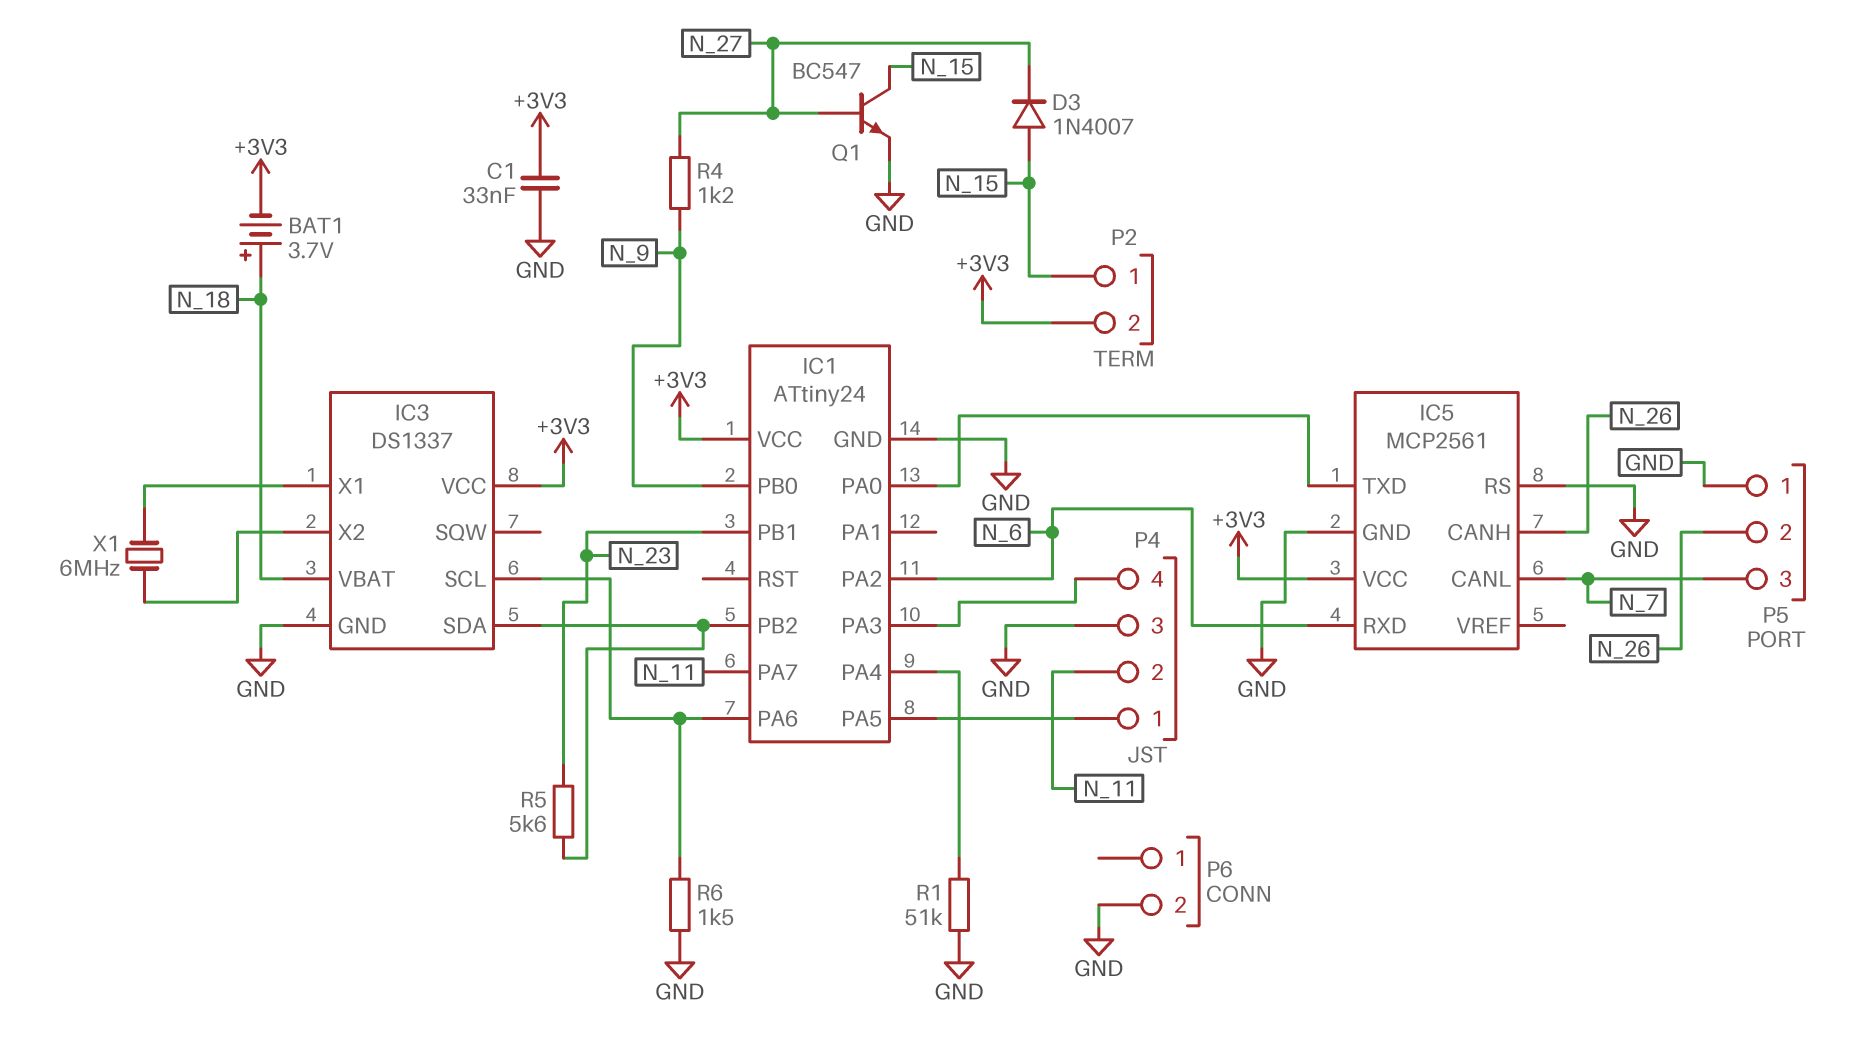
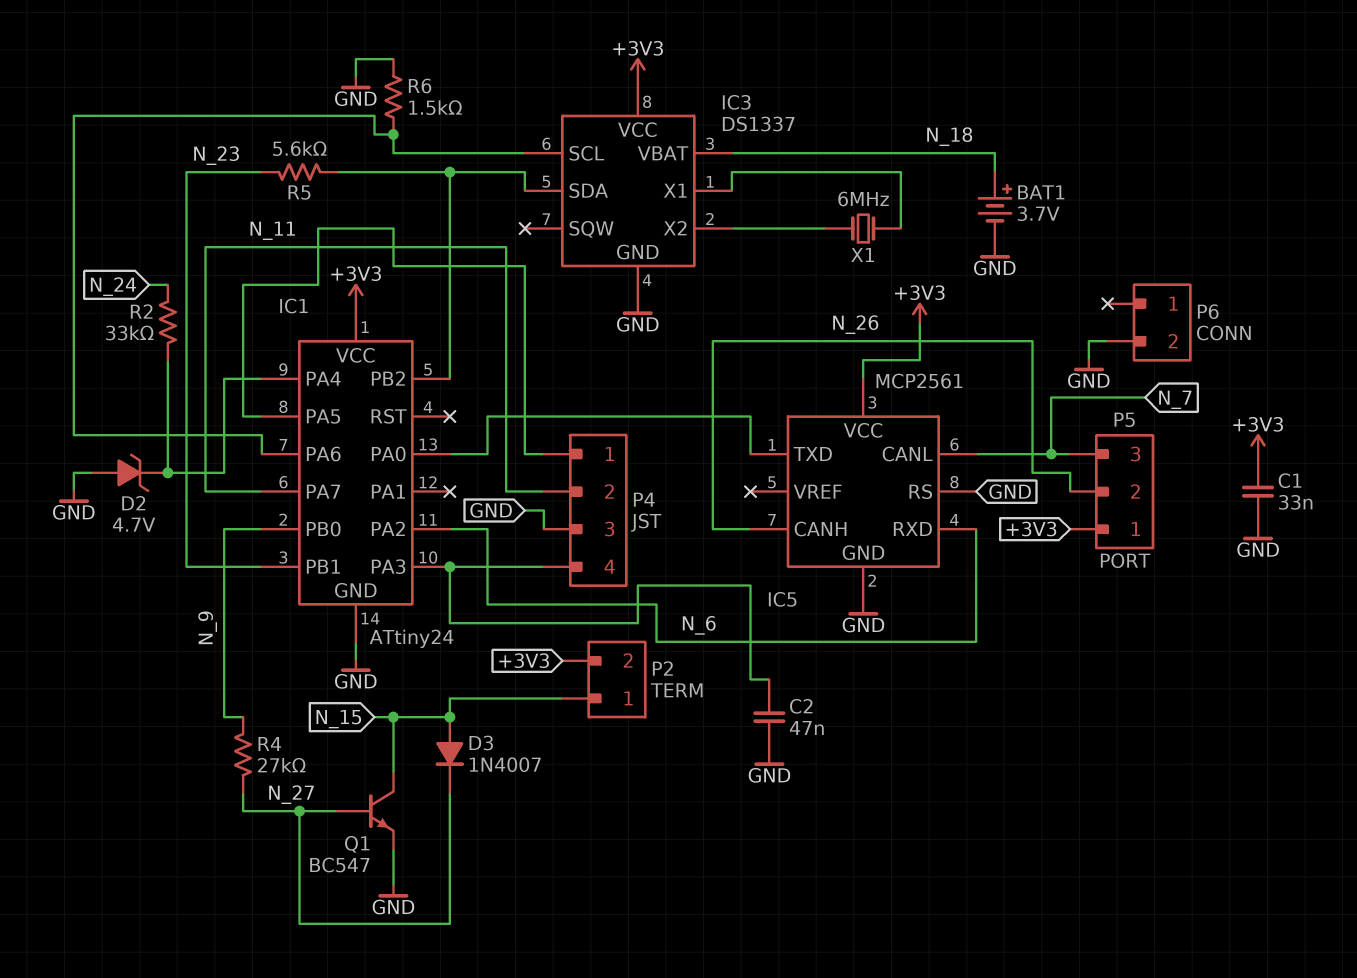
BAT1: 3.7V (plus N_18, minus +3V3) -> 3.7V (plus N_18, minus GND)
C2: none -> 47nF (GND, IC1/PA3)
D2: none -> zener 4.7V (A GND, K IC1/PA4)
P5 pin 1: GND -> +3V3
R1: 51k (GND, IC1/PA4) -> none
R2: none -> 33k (IC1/PA4, N_24)
R4: 1.2k (N_9, N_27) -> 27k (N_9, N_27)

